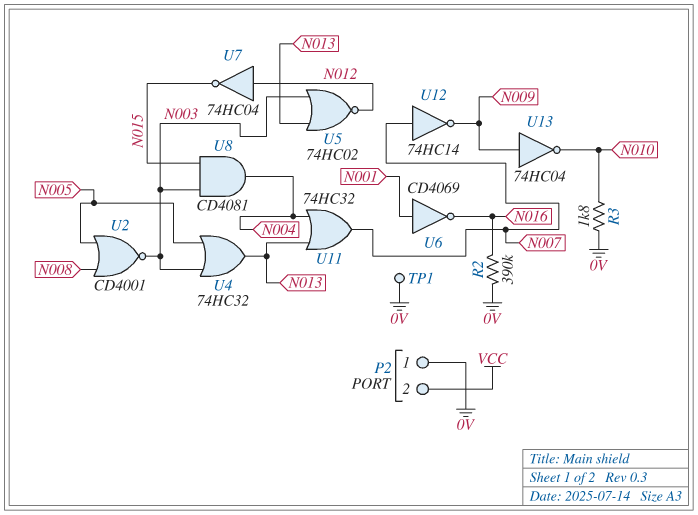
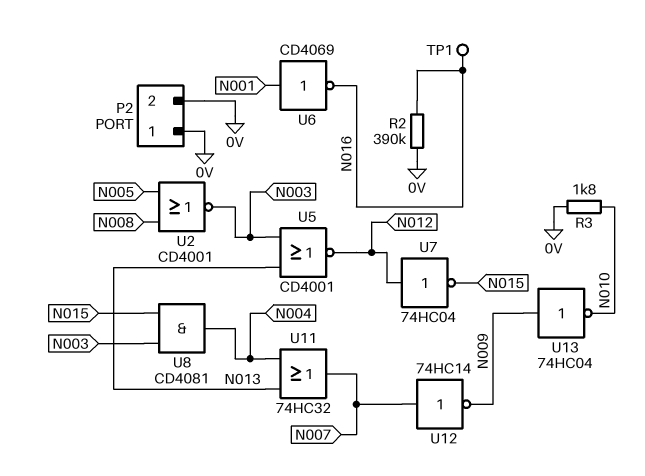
P2 pin 2: VCC -> 0V
TP1: test point (0V) -> test point (N016)
U4: OR 74HC32 (in N003, in N005, out N013) -> none
U5: NOR 74HC02 (in N003, in N013, out N012) -> NOR CD4001 (in N003, in N013, out N012)

